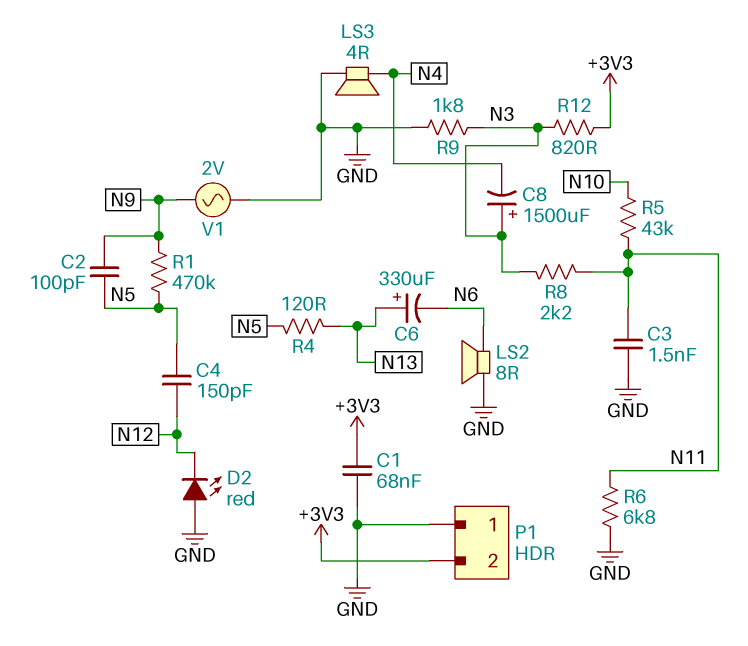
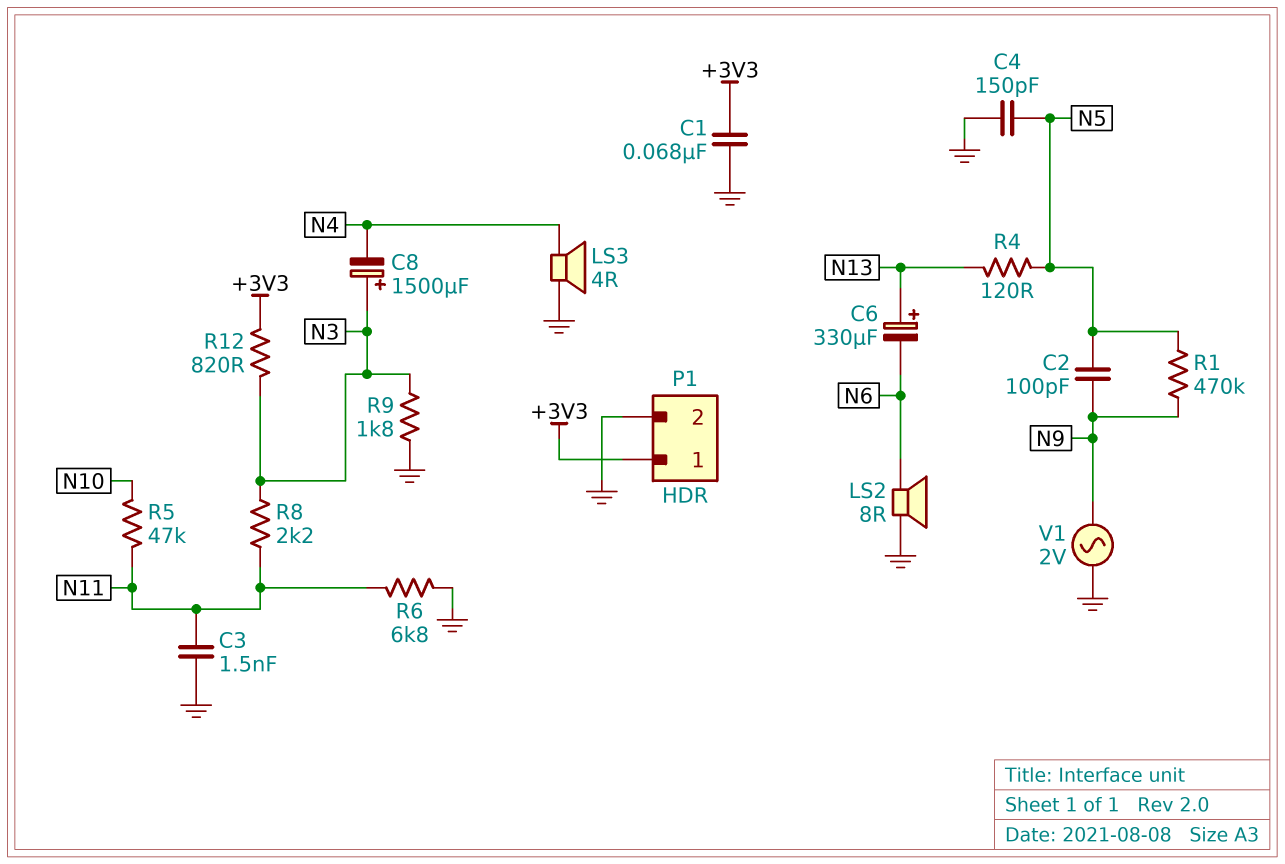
C4: 150pF (N5, N12) -> 150pF (GND, N5)
D2: LED red (A GND, K N12) -> none
P1 pin 1: GND -> +3V3
P1 pin 2: +3V3 -> GND
R5: 43k (N10, N11) -> 47k (N10, N11)

